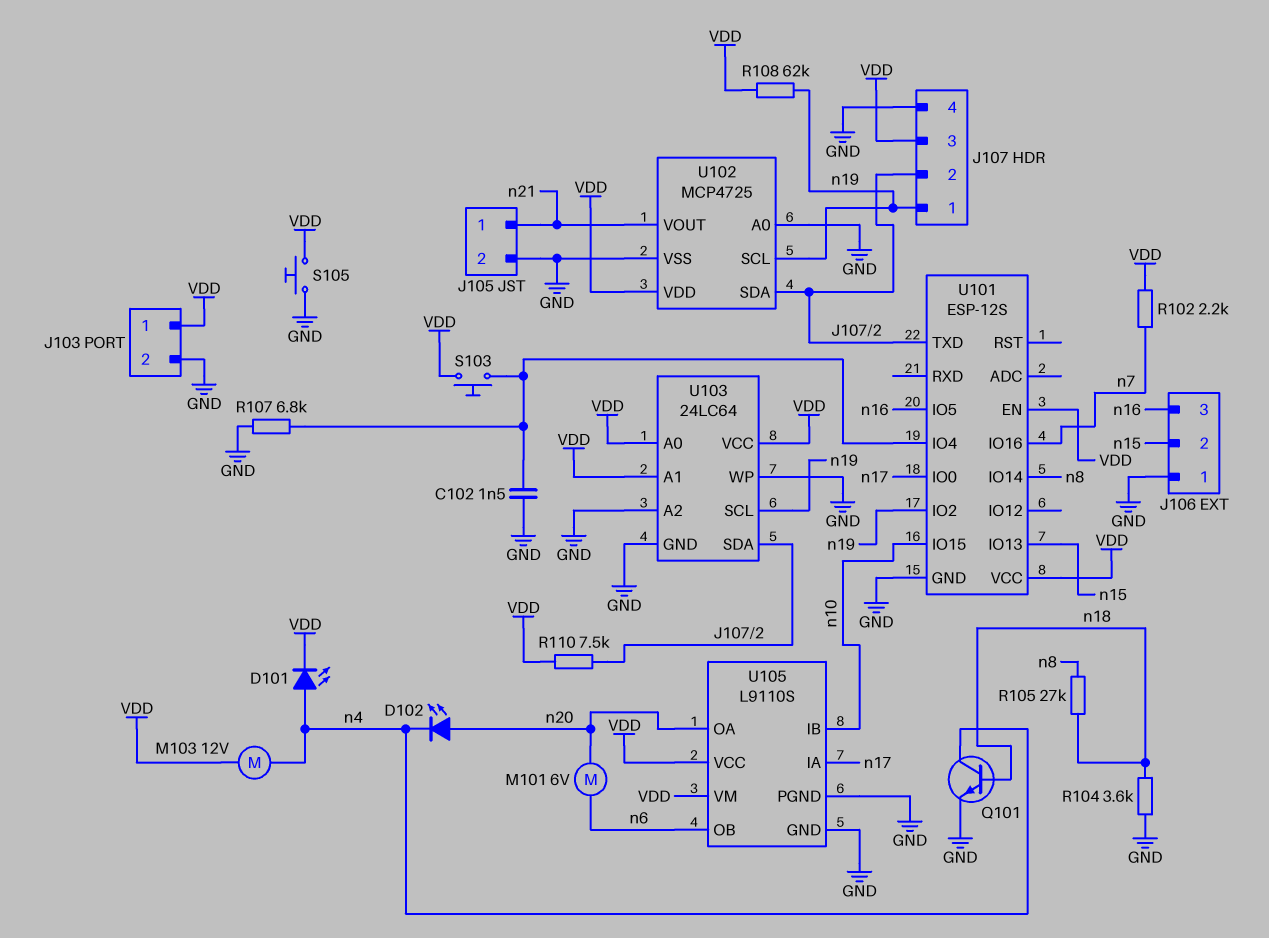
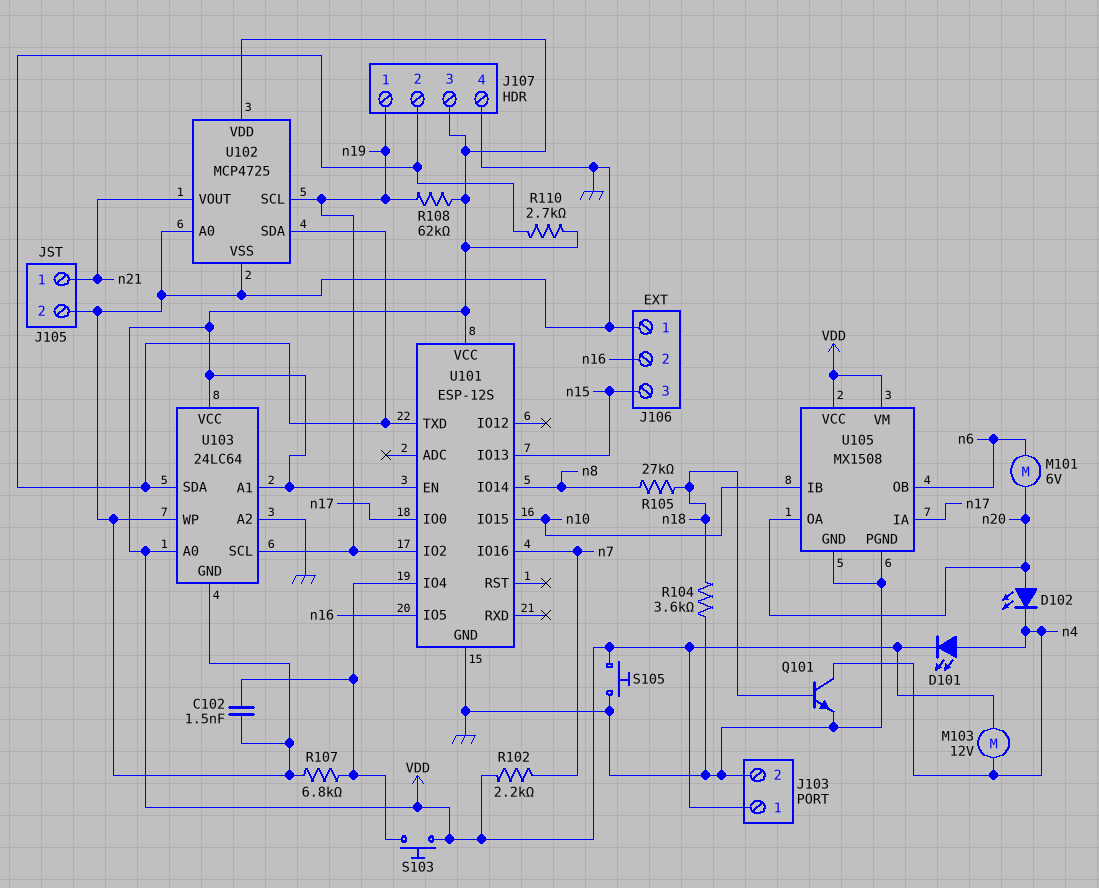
J106 pin 2: n15 -> n16
J106 pin 3: n16 -> n15
R110: 7.5k (J107/2, VDD) -> 2.7k (J107/2, VDD)
U105: L9110S -> MX1508

